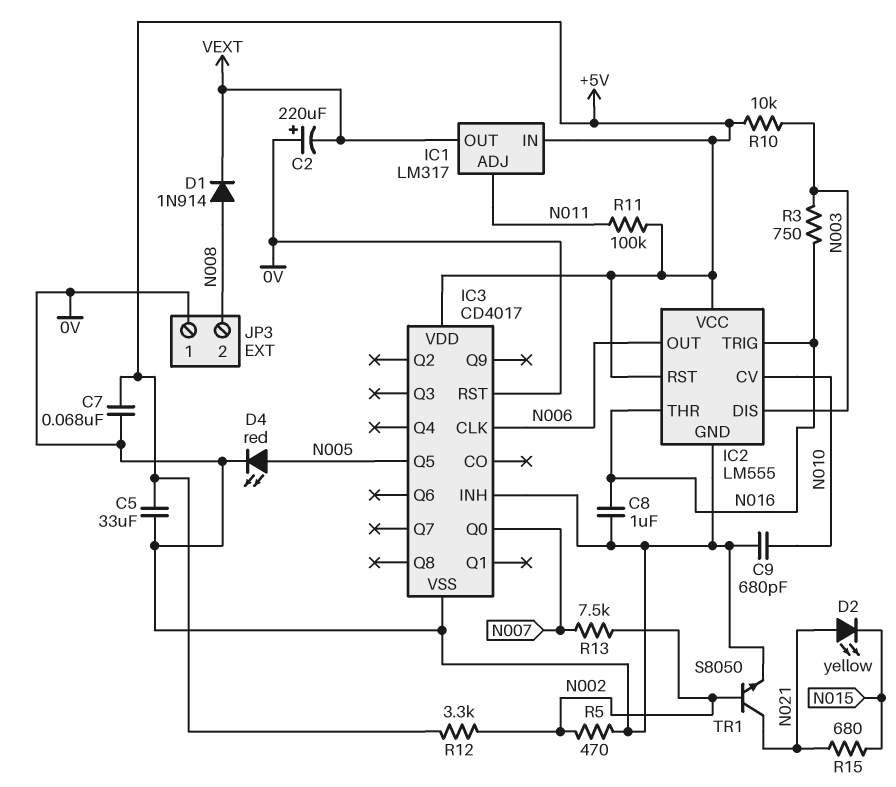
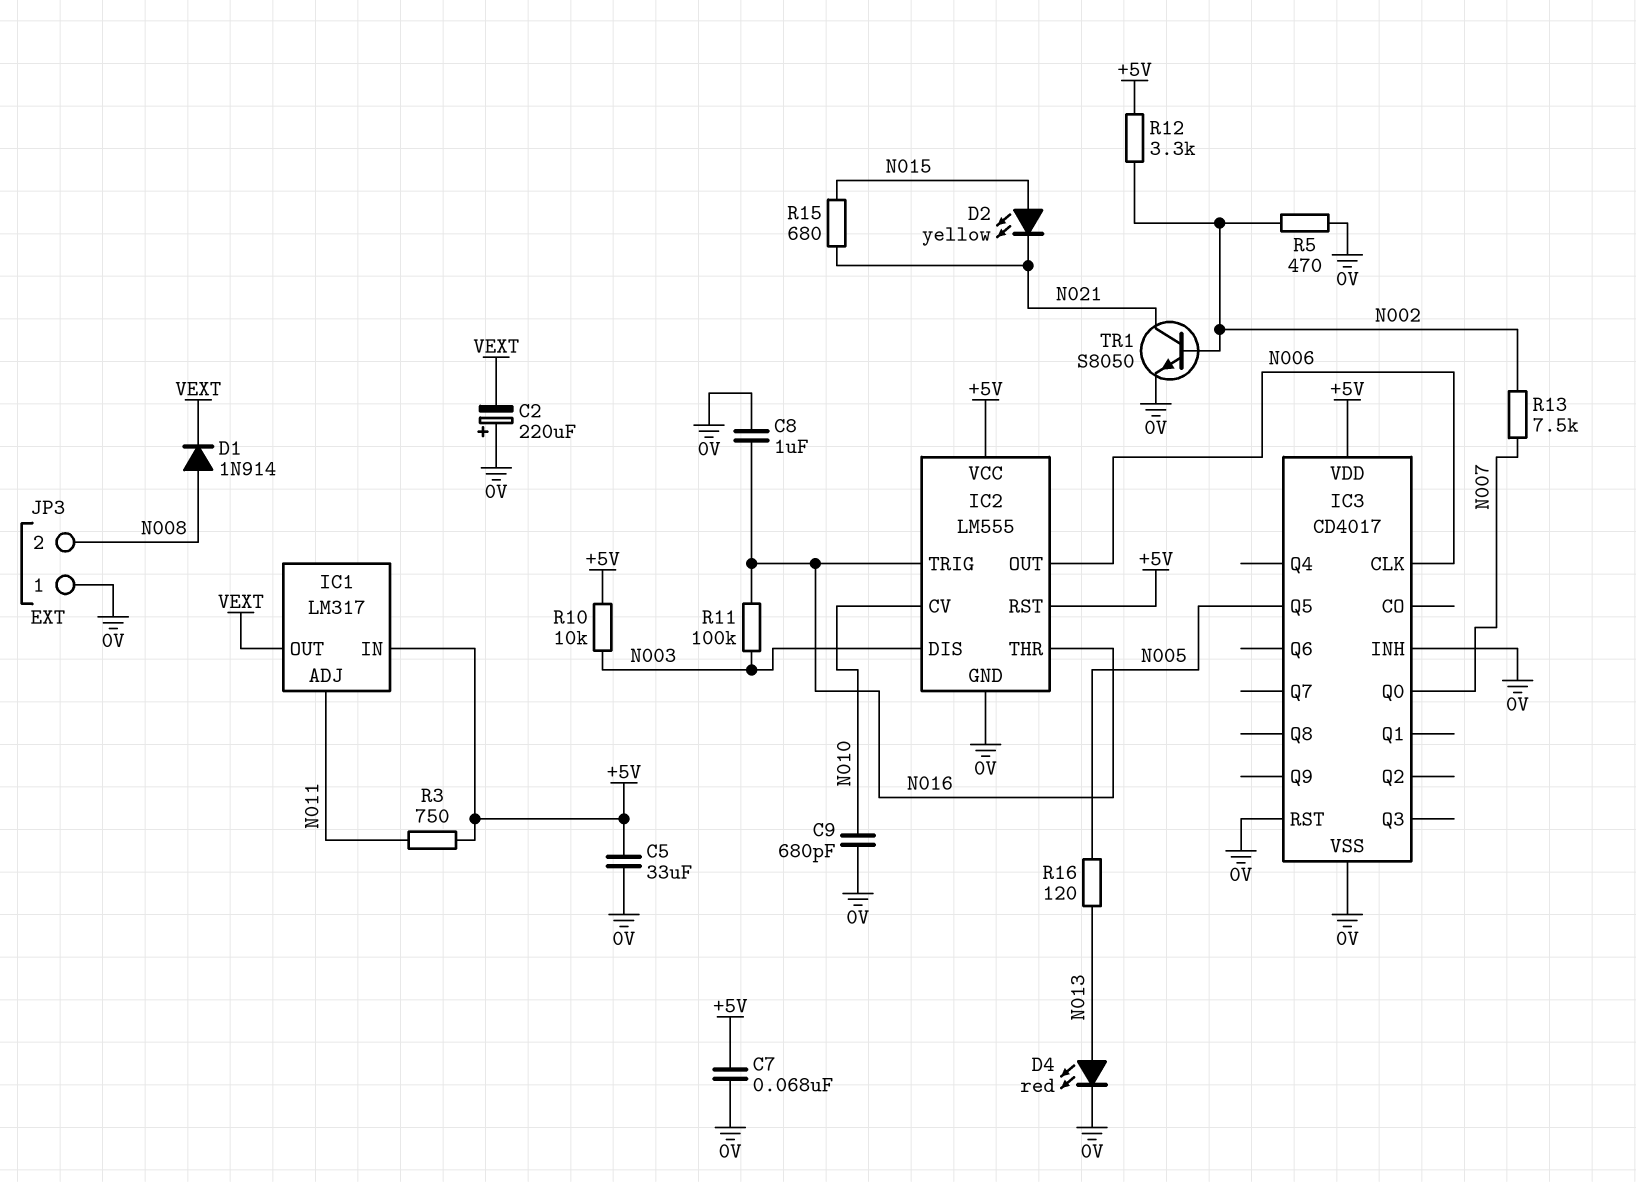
D2: LED yellow (A N021, K N015) -> LED yellow (A N015, K N021)
D4: LED red (A N005, K 0V) -> LED red (A N013, K 0V)
R3: 750 (N003, N016) -> 750 (+5V, N011)
R11: 100k (+5V, N011) -> 100k (N003, N016)
R16: none -> 120 (N005, N013)

